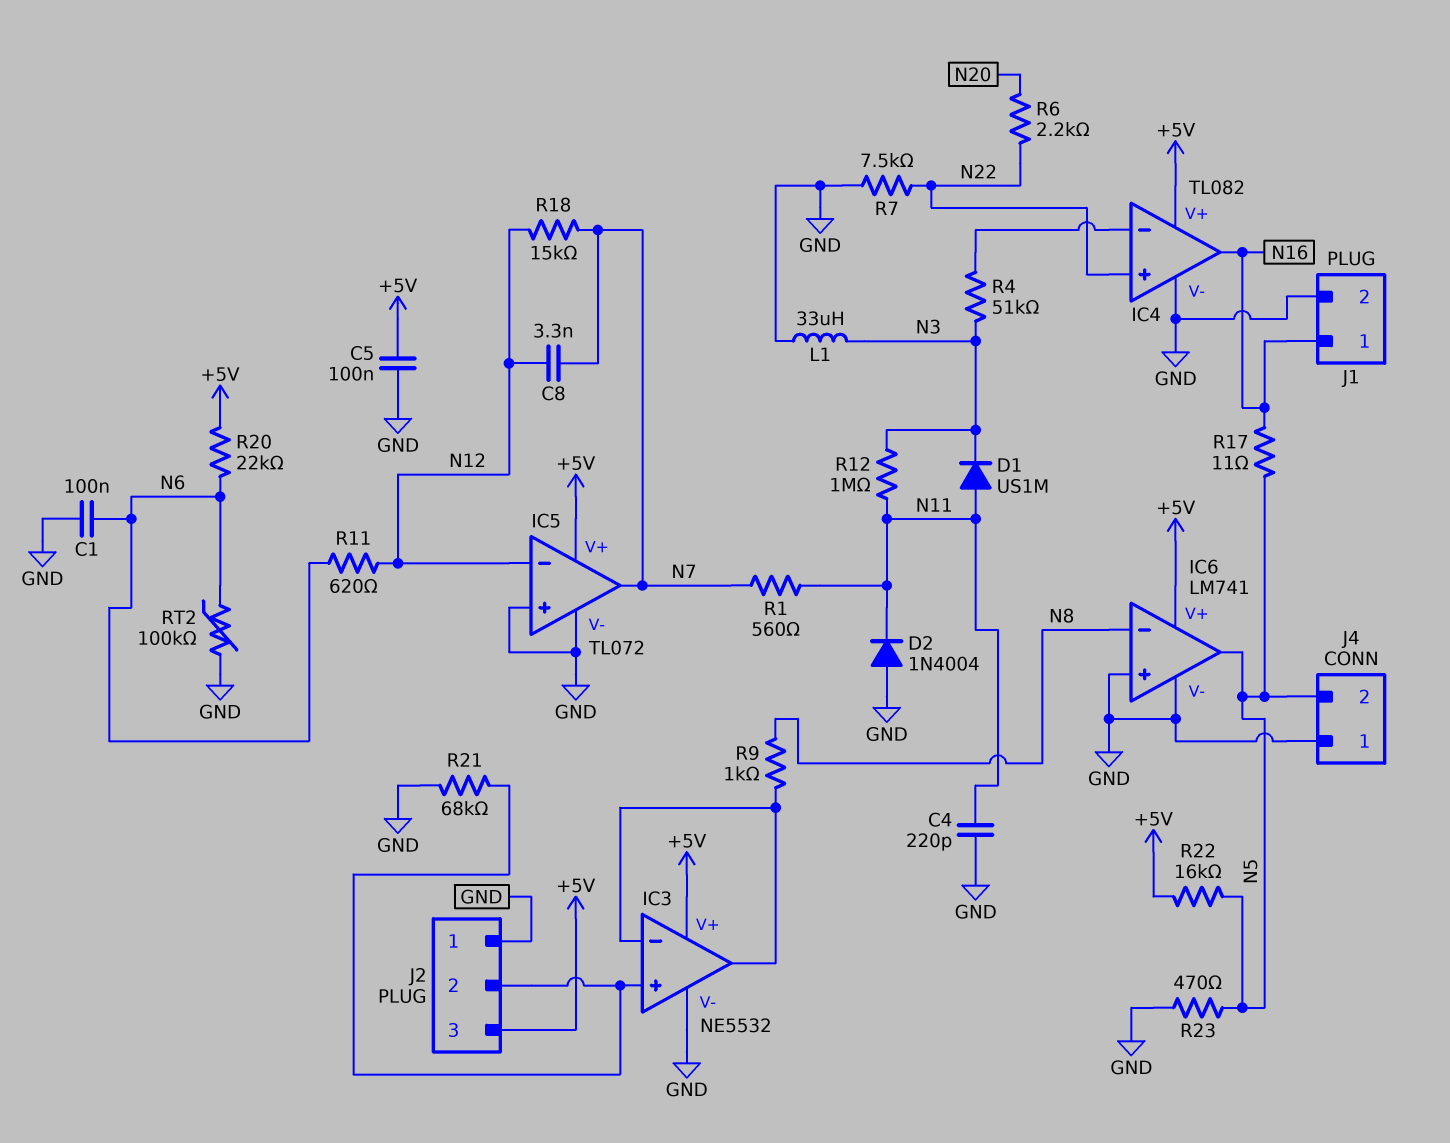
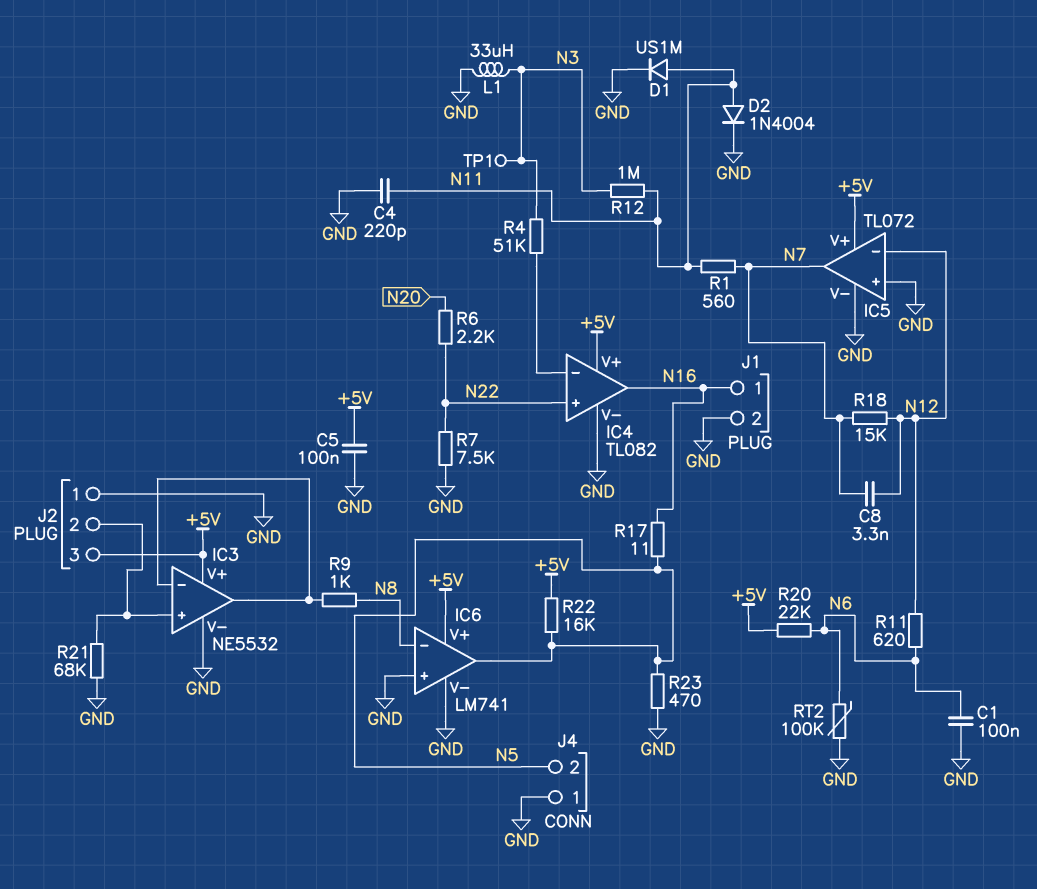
D1: diode US1M (A N11, K N3) -> diode US1M (A N11, K GND)
D2: diode 1N4004 (A GND, K N11) -> diode 1N4004 (A N11, K GND)
TP1: none -> test point (N3)

